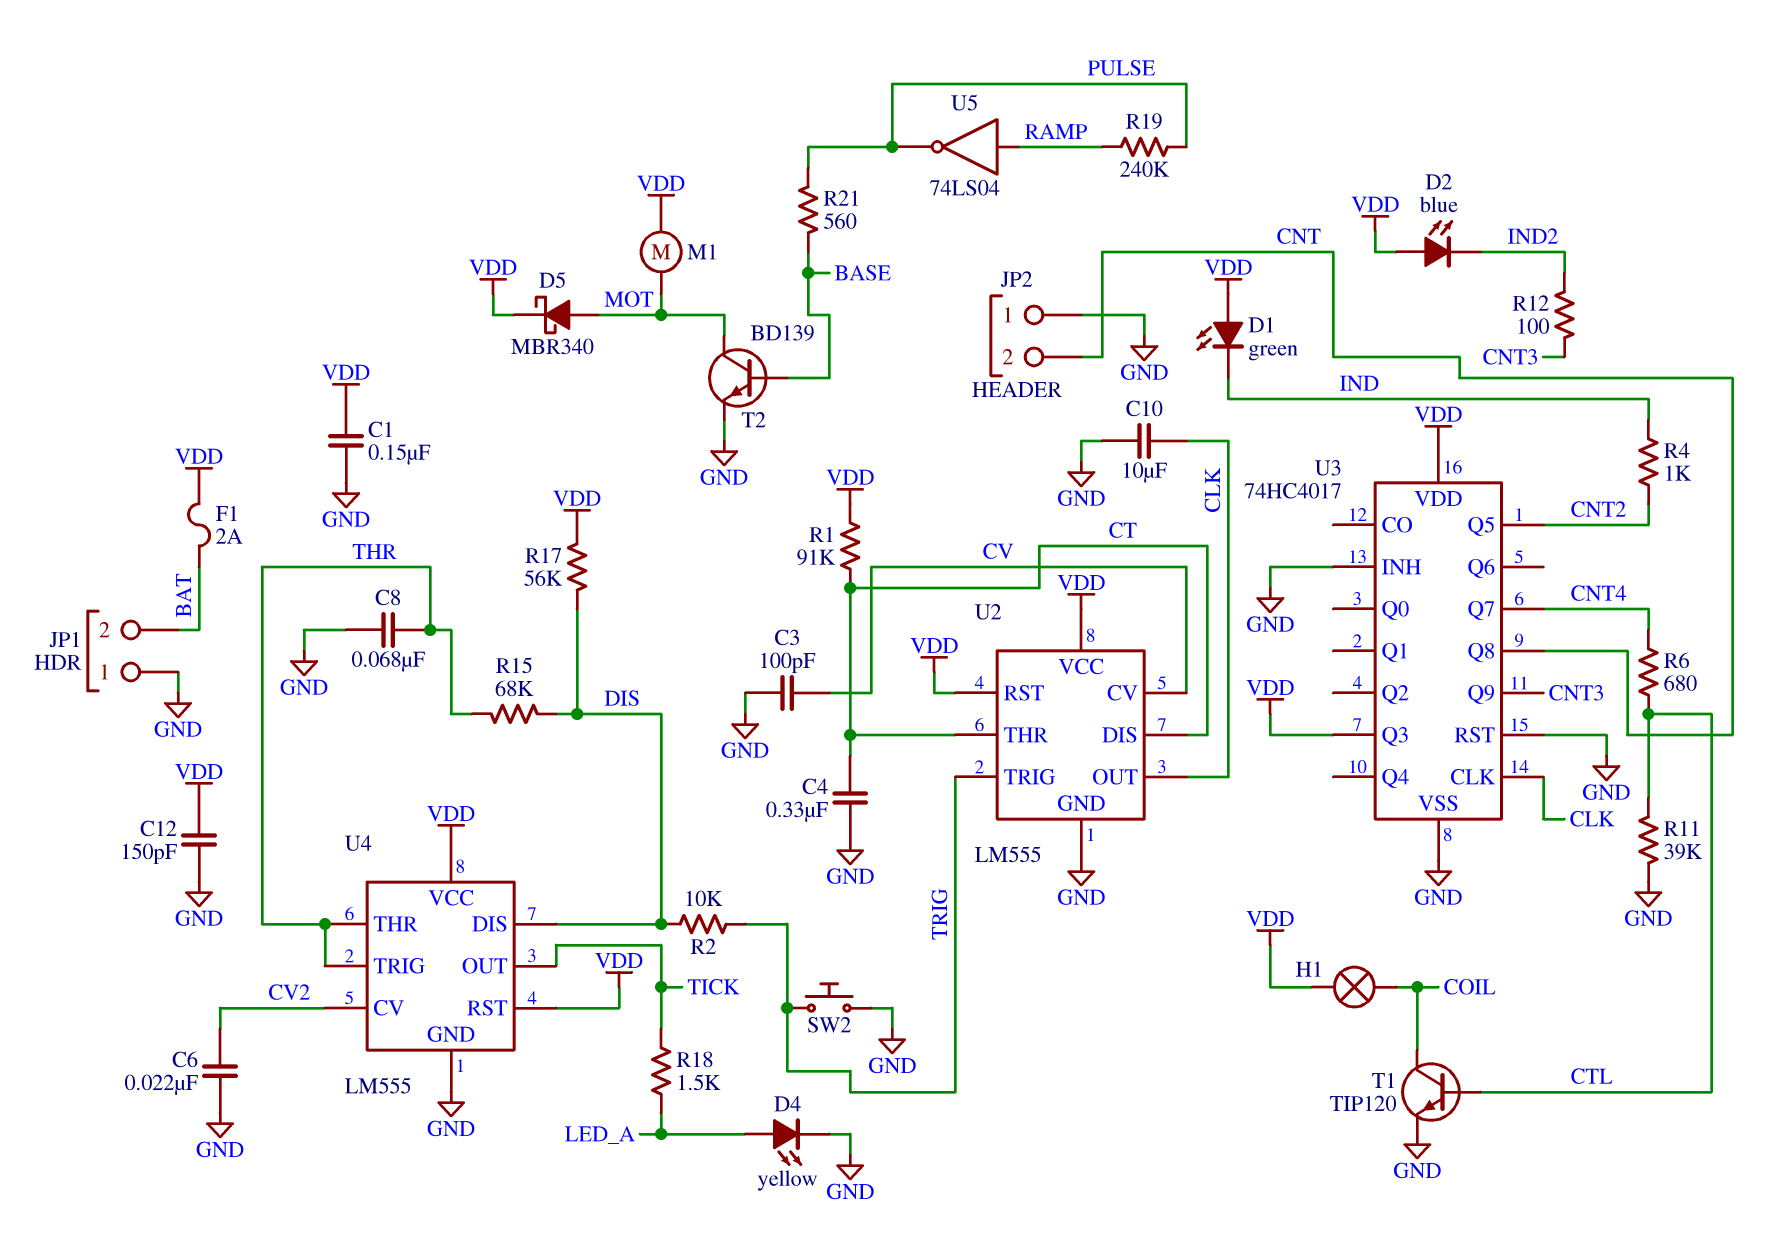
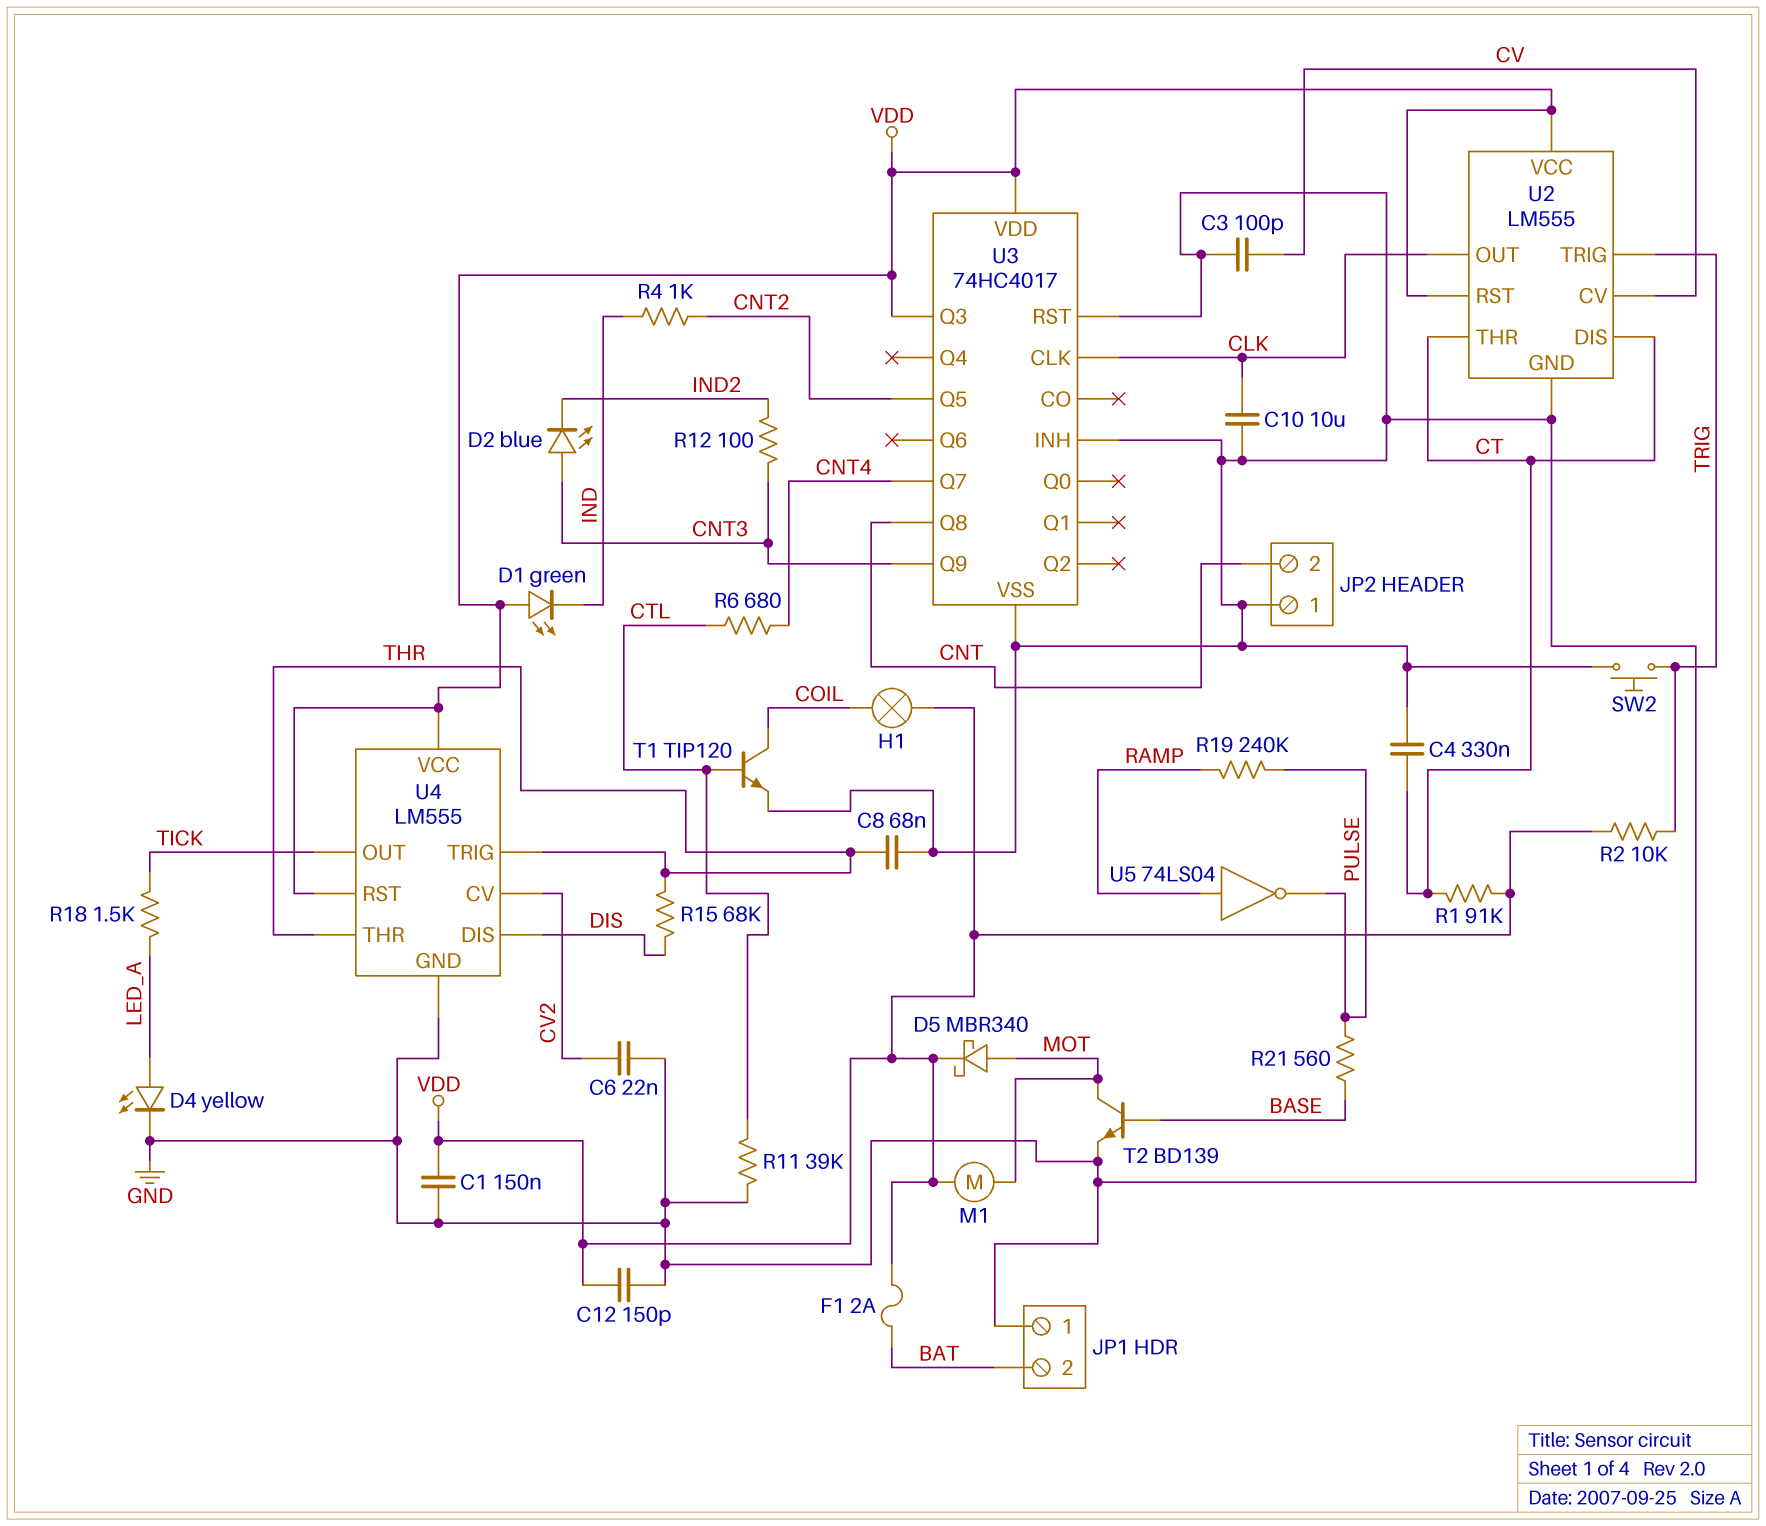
D2: LED blue (A VDD, K IND2) -> LED blue (A CNT3, K IND2)
R2: 10k (DIS, TRIG) -> 10k (TRIG, VDD)
R17: 56k (DIS, VDD) -> none

